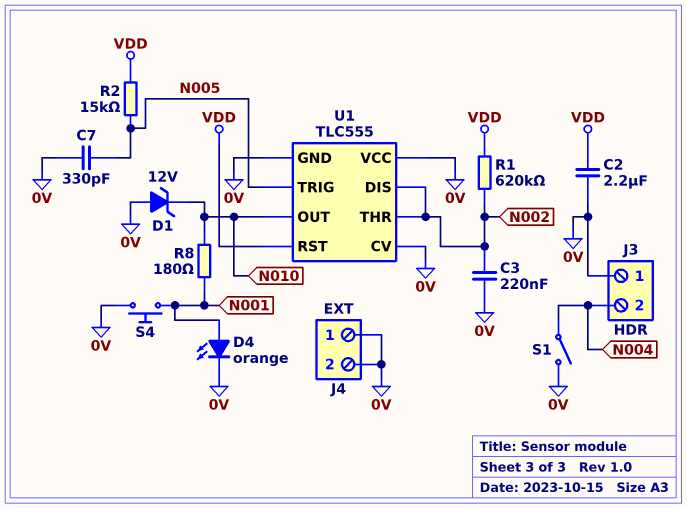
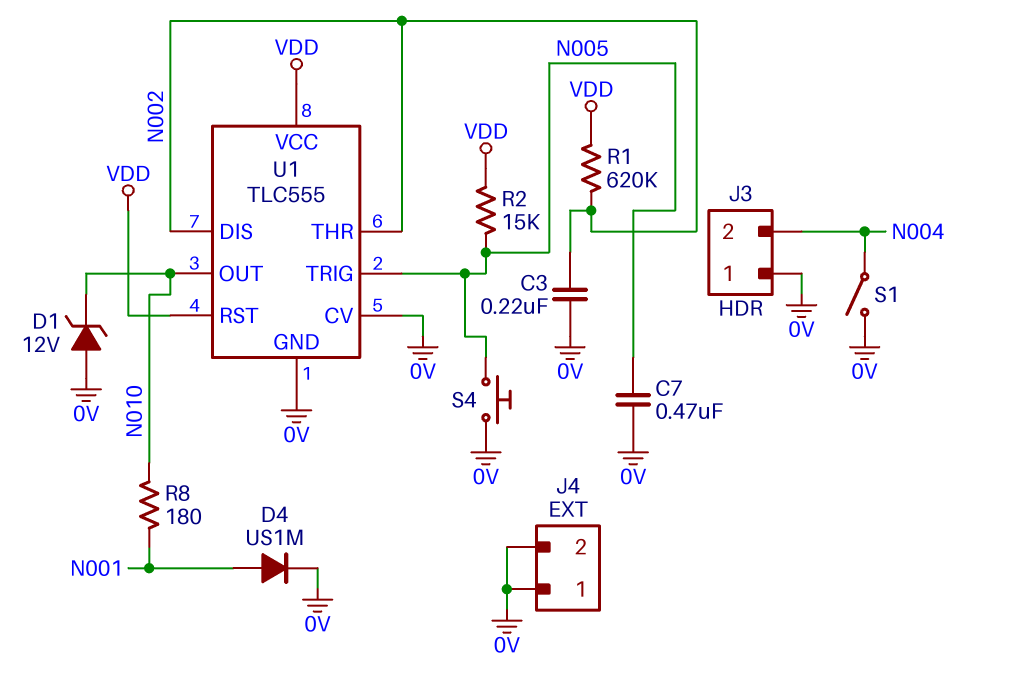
C2: 2.2uF (0V, VDD) -> none
C7: 330pF (0V, N005) -> 470nF (0V, N005)
D4: LED orange (A N001, K 0V) -> diode US1M (A N001, K 0V)
S4: button (0V, N001) -> button (0V, N005)
U1 pin VCC: 0V -> VDD

